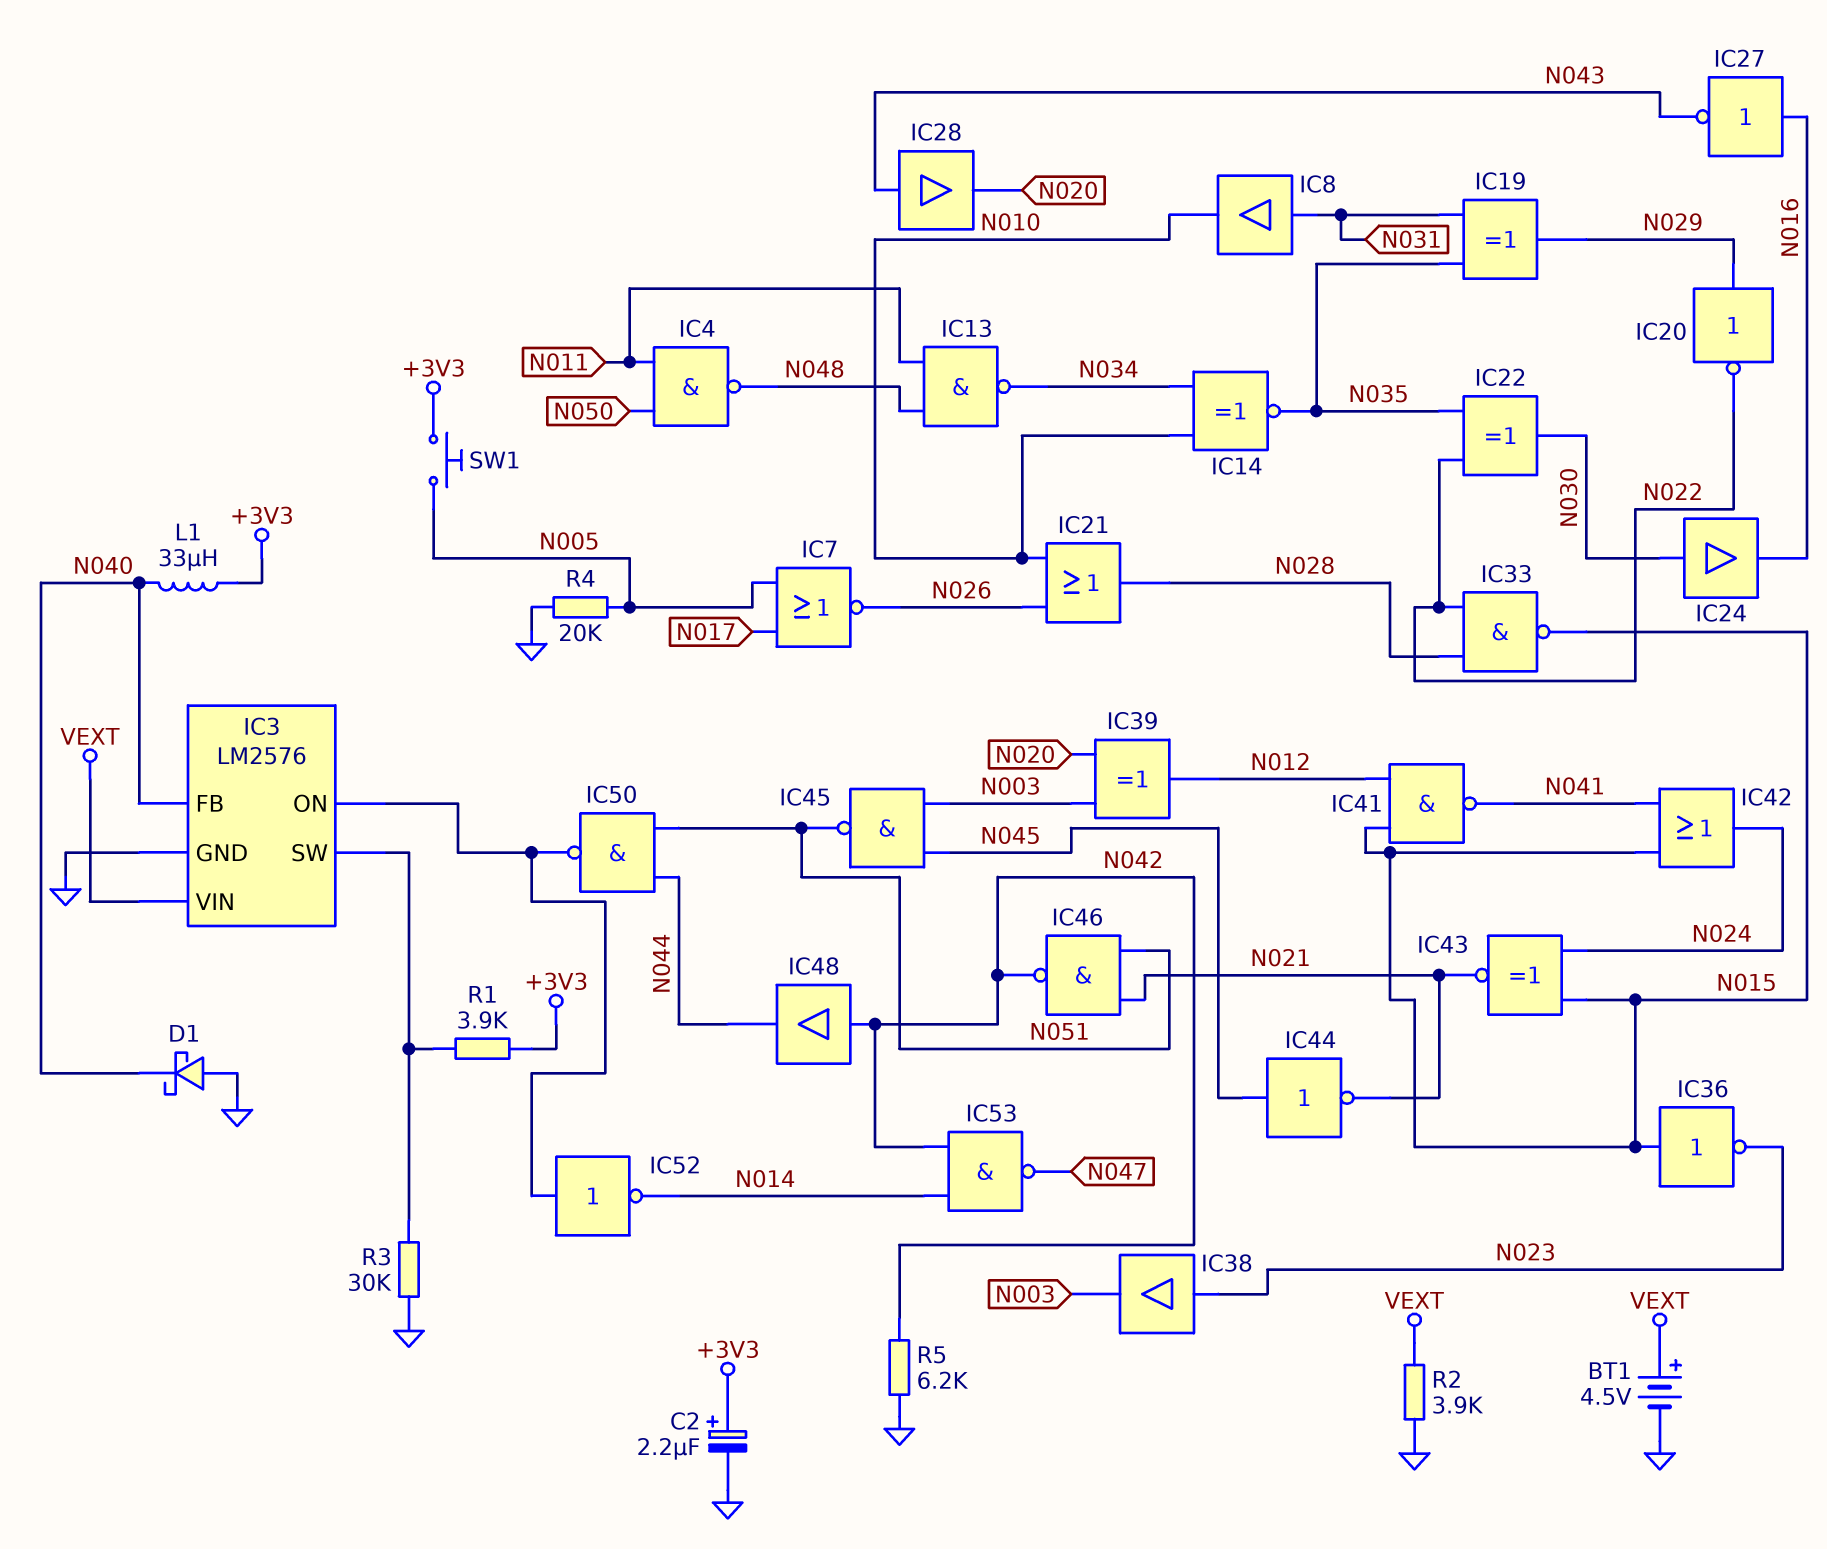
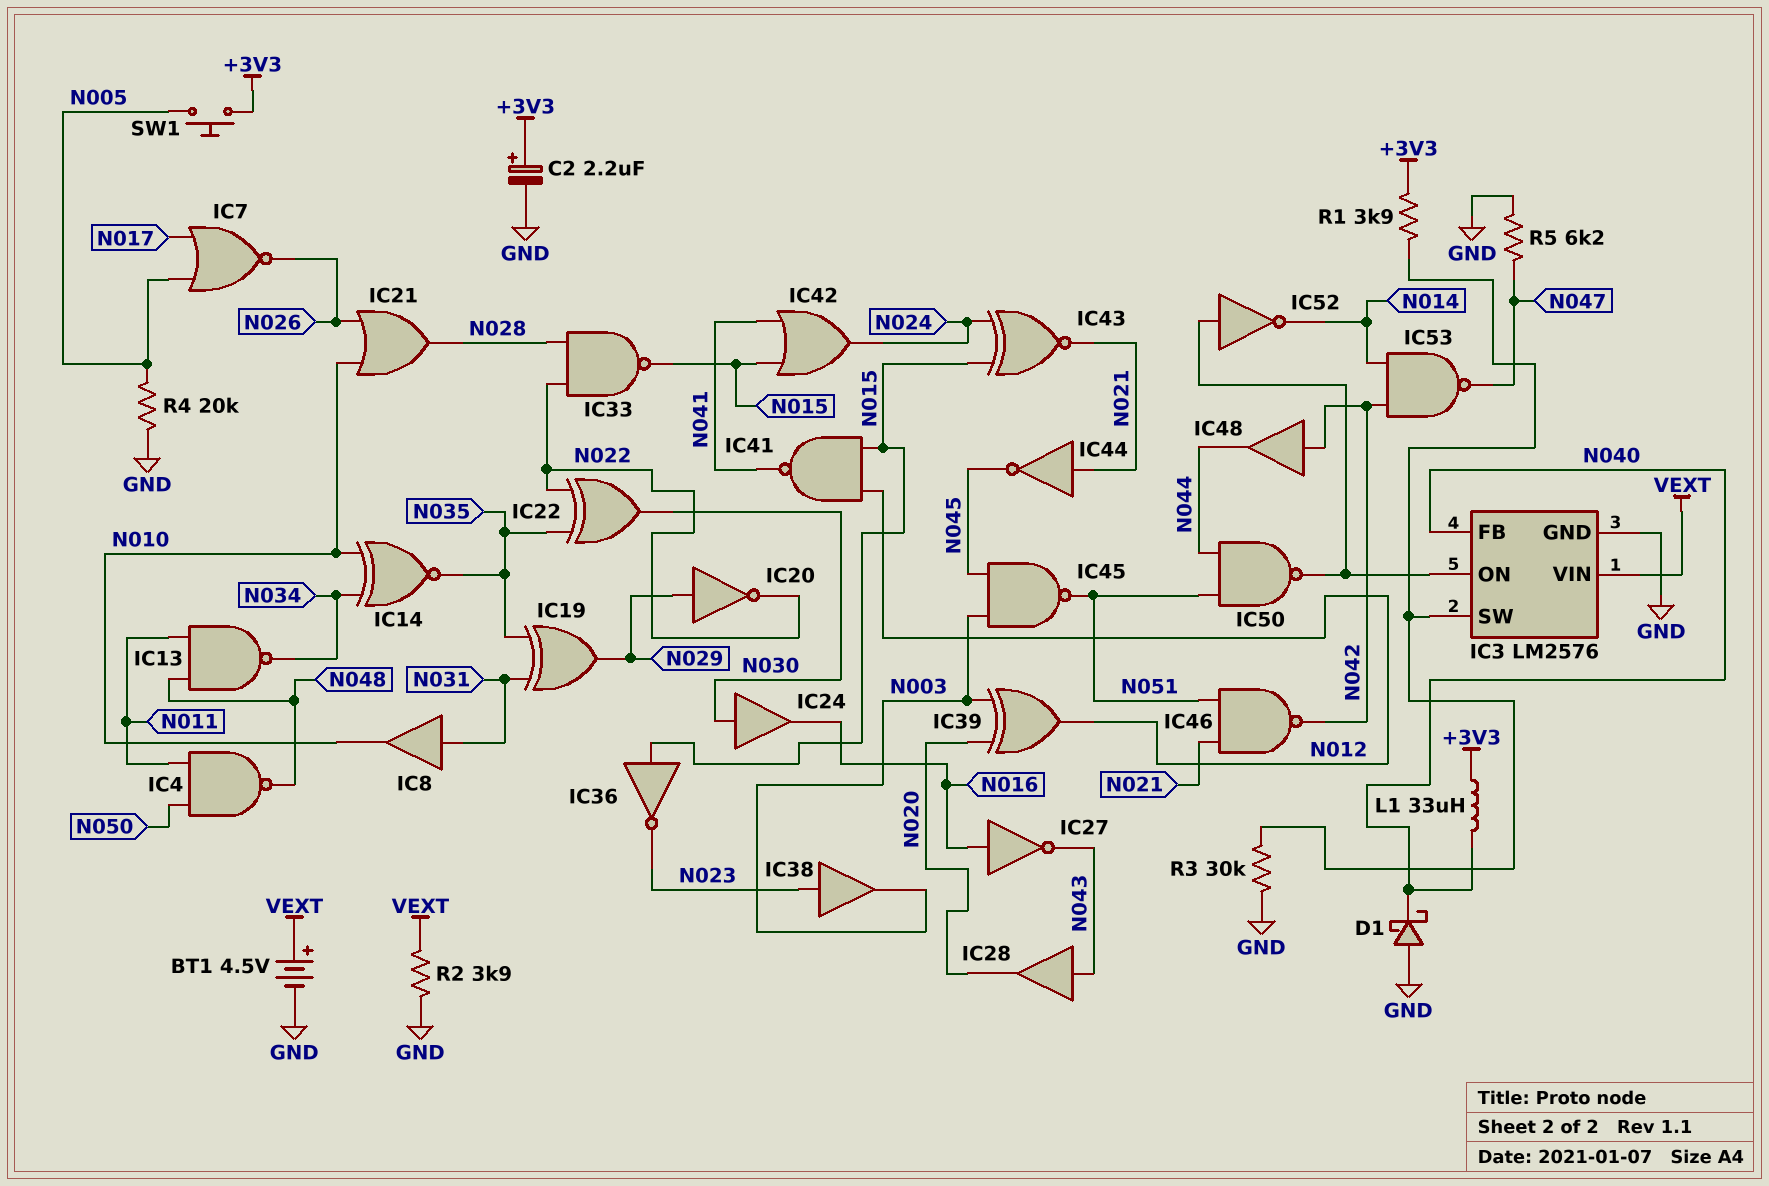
IC44: NOT (in N045, out N021) -> NOT (in N021, out N045)
R5: 6.2k (GND, N042) -> 6.2k (GND, N047)

